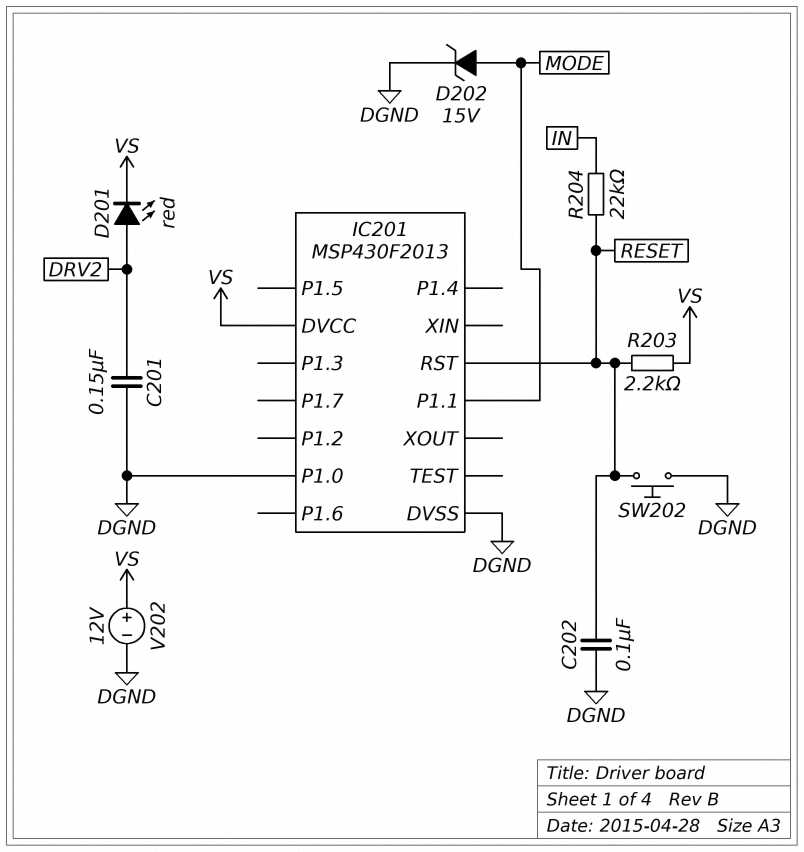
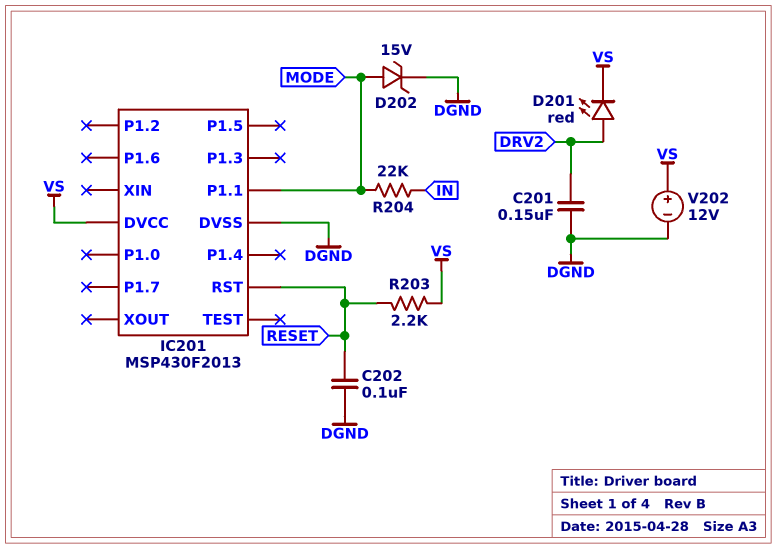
IC201 pin P1.0: DGND -> none
R204: 22k (IN, RESET) -> 22k (IN, MODE)
SW202: button (DGND, RESET) -> none

